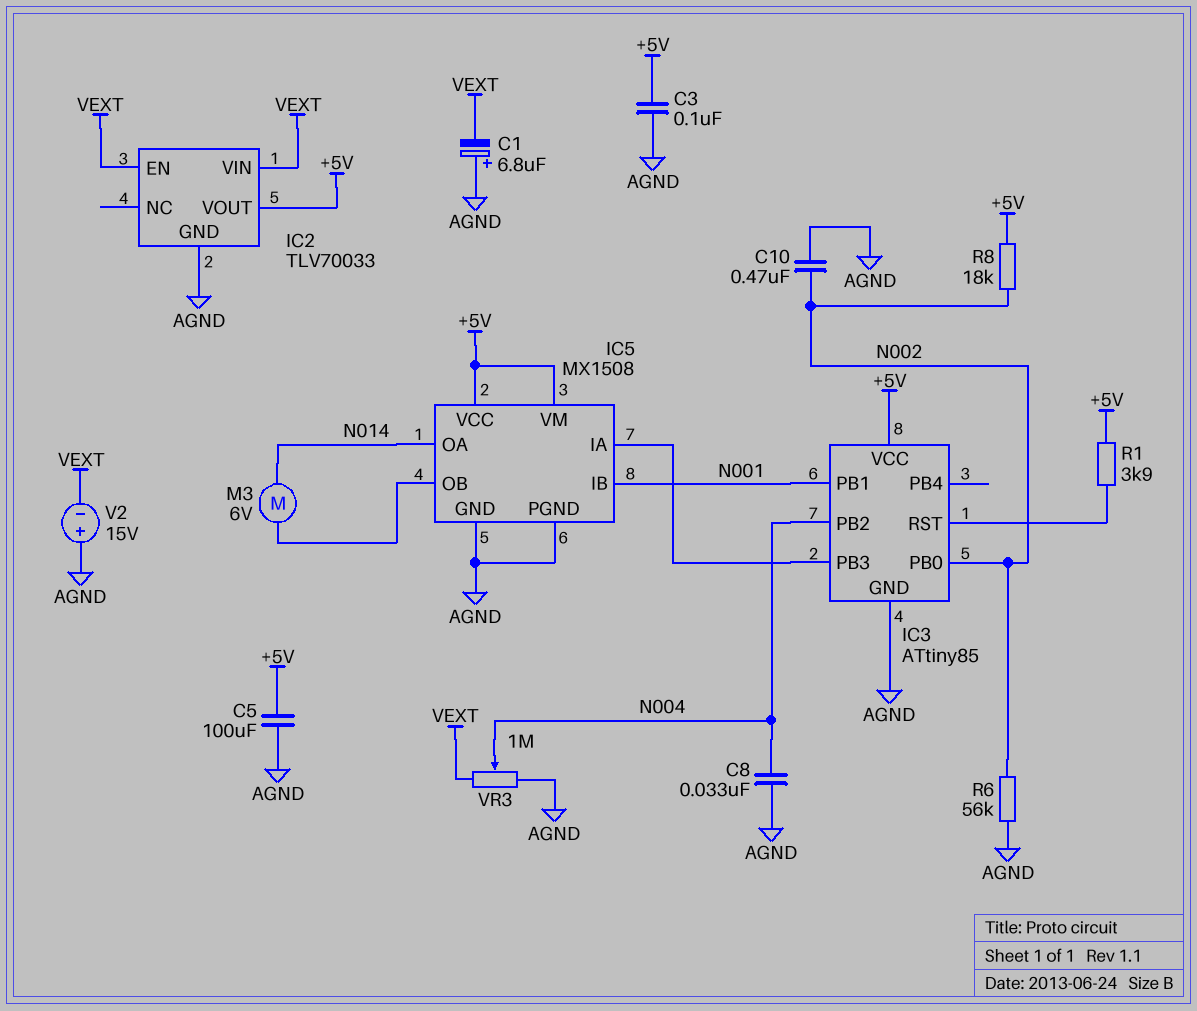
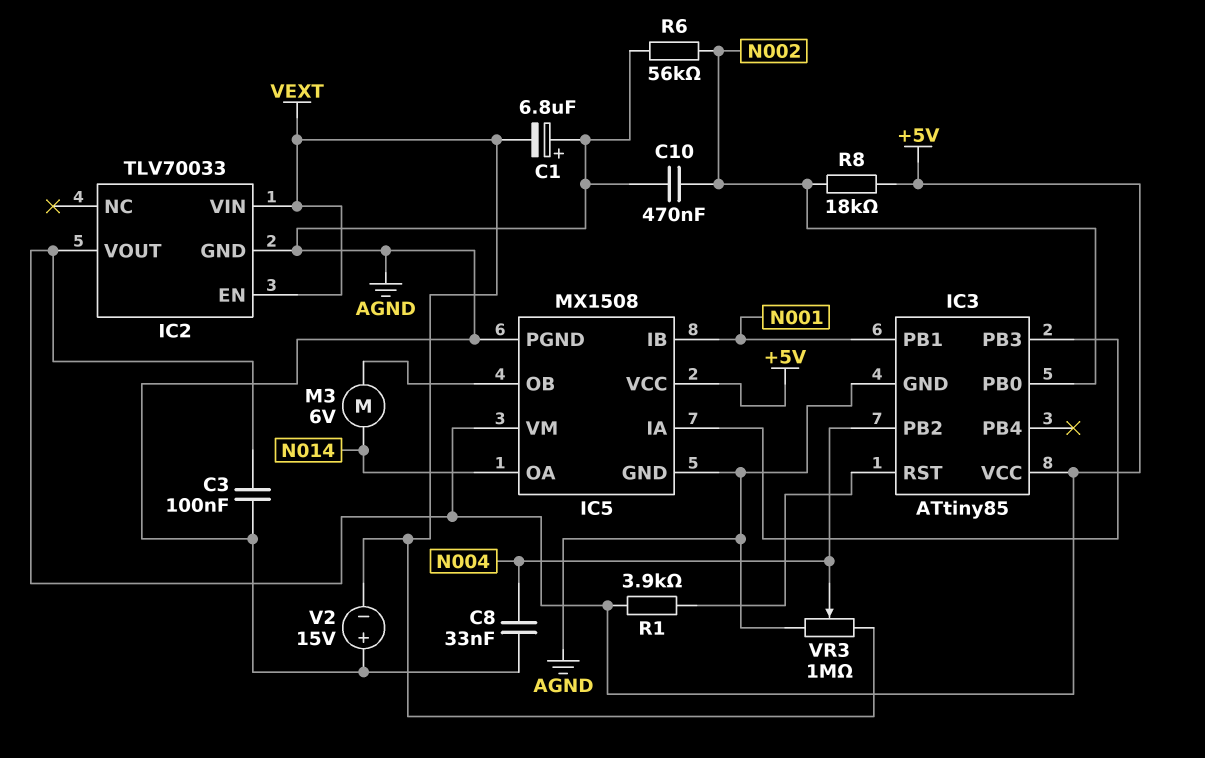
C5: 100uF (+5V, AGND) -> none

